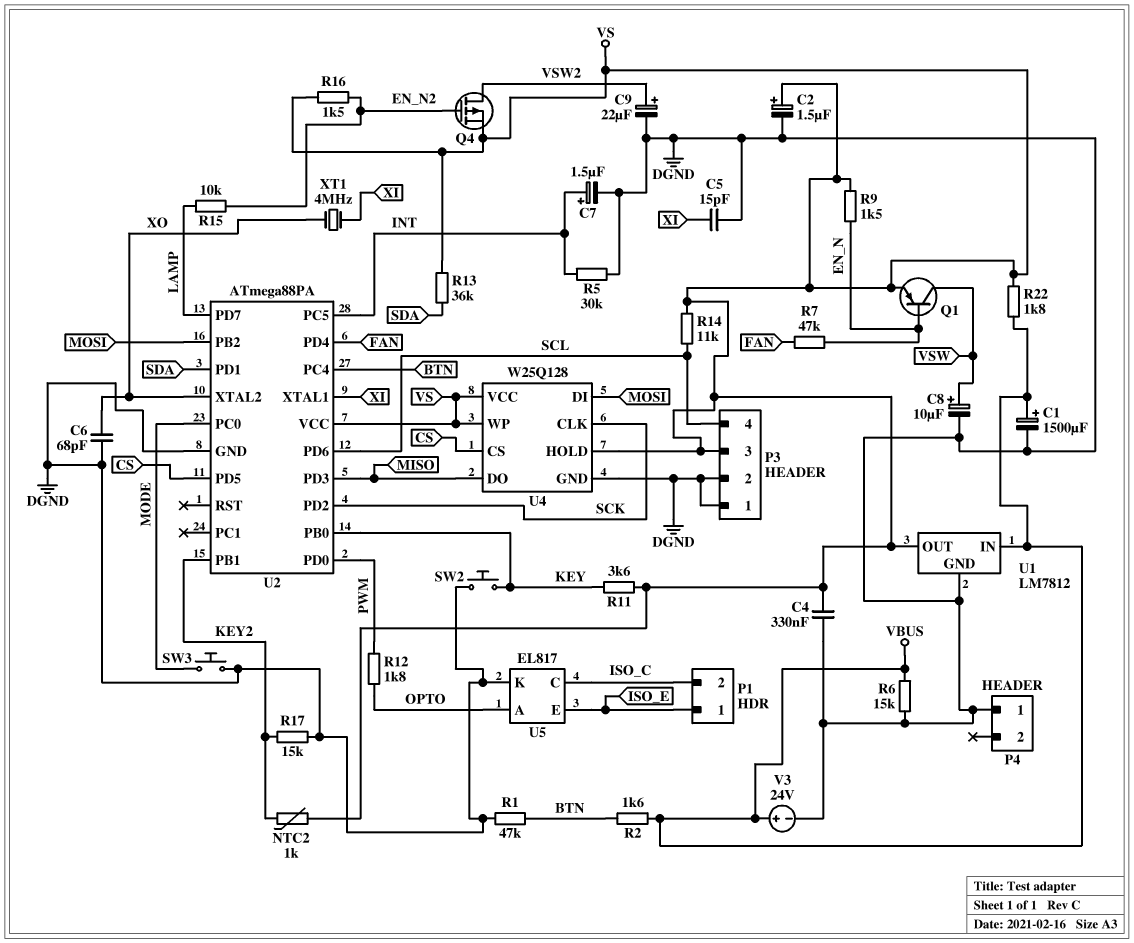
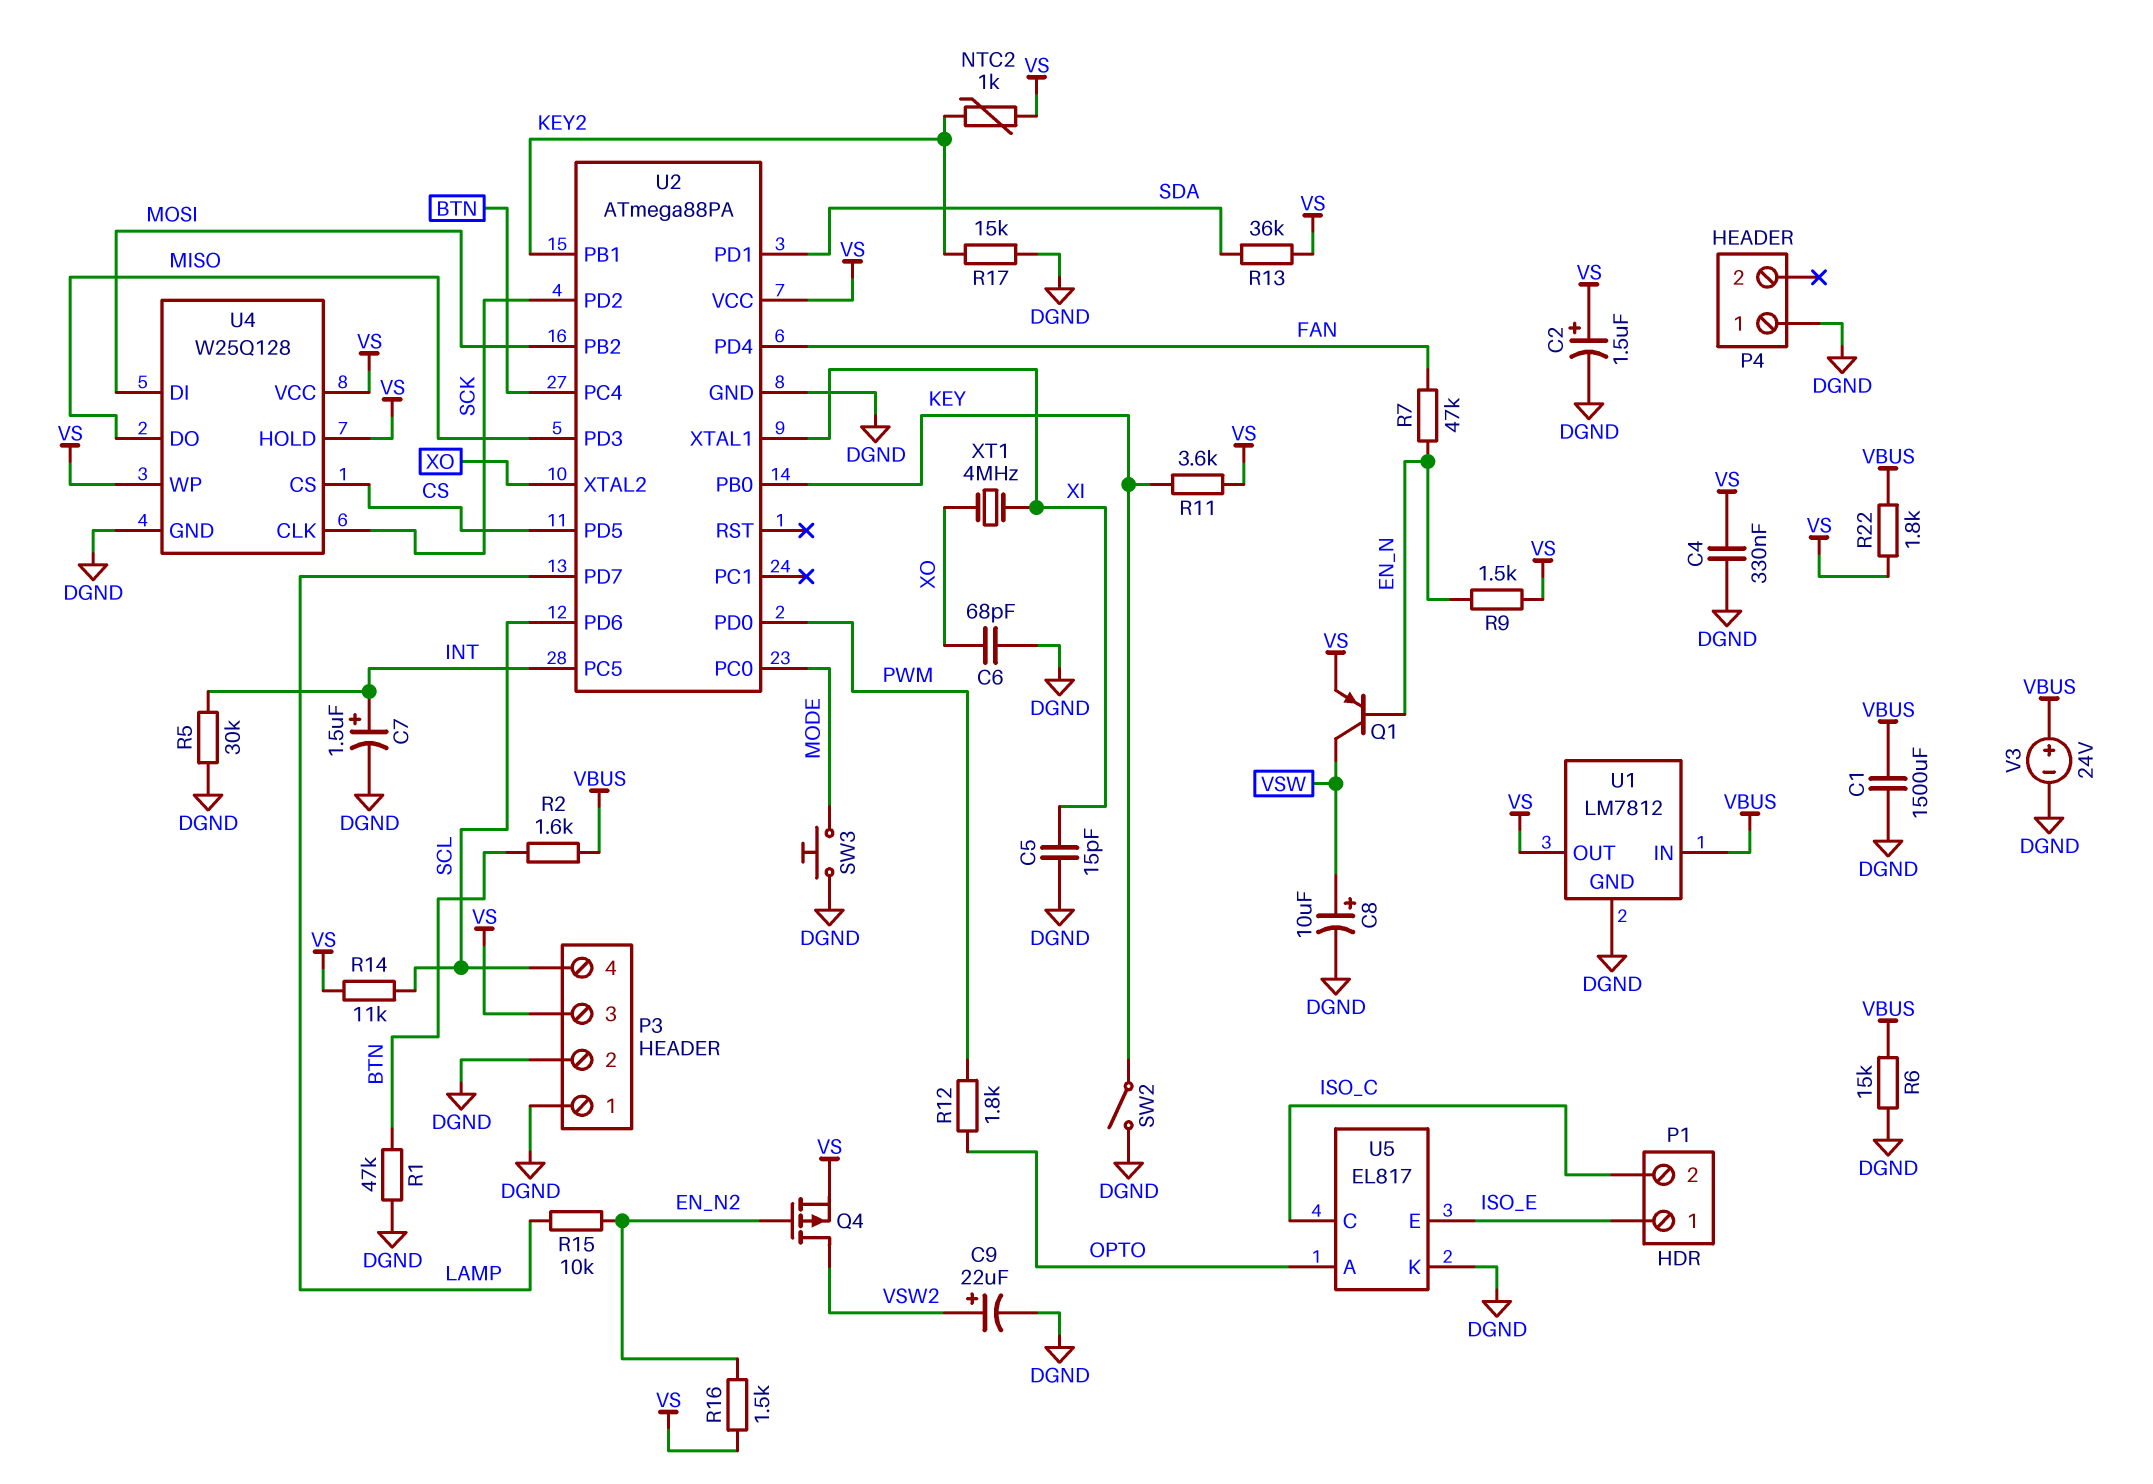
C1: 1500uF (plus VBUS, minus DGND) -> 1500uF (DGND, VBUS)
SW2: button (DGND, KEY) -> switch (DGND, KEY)

